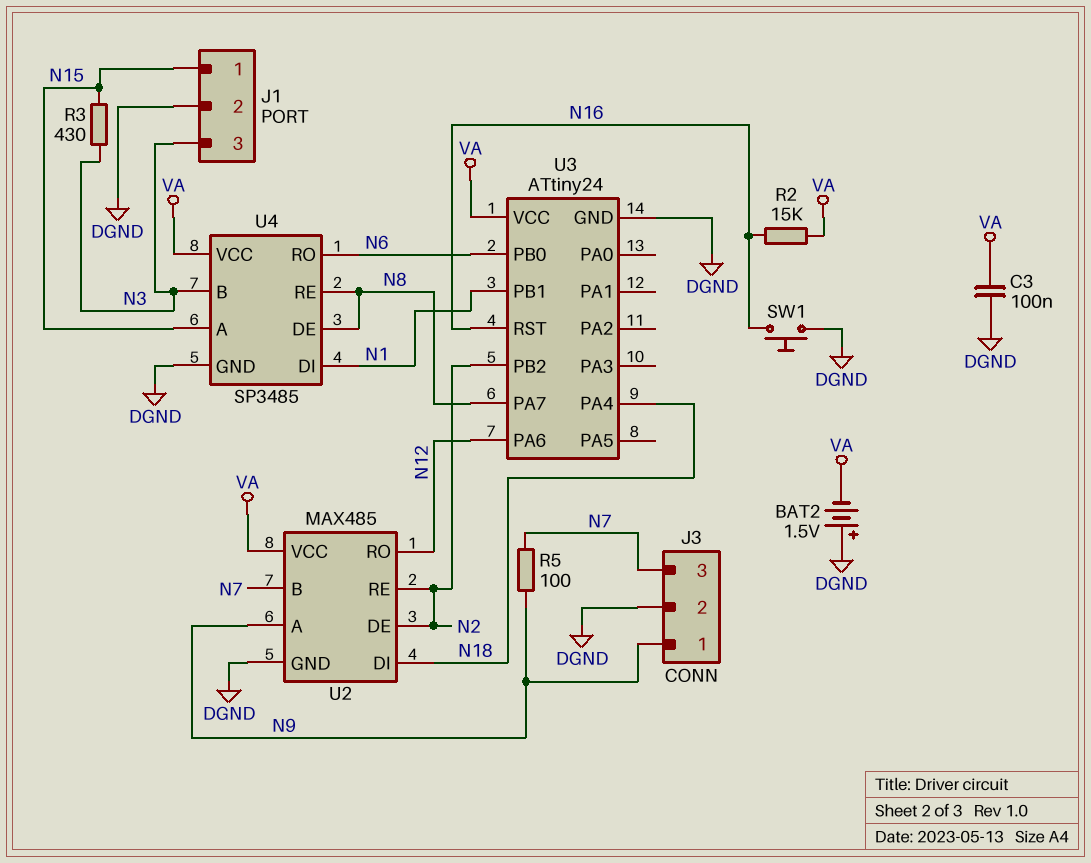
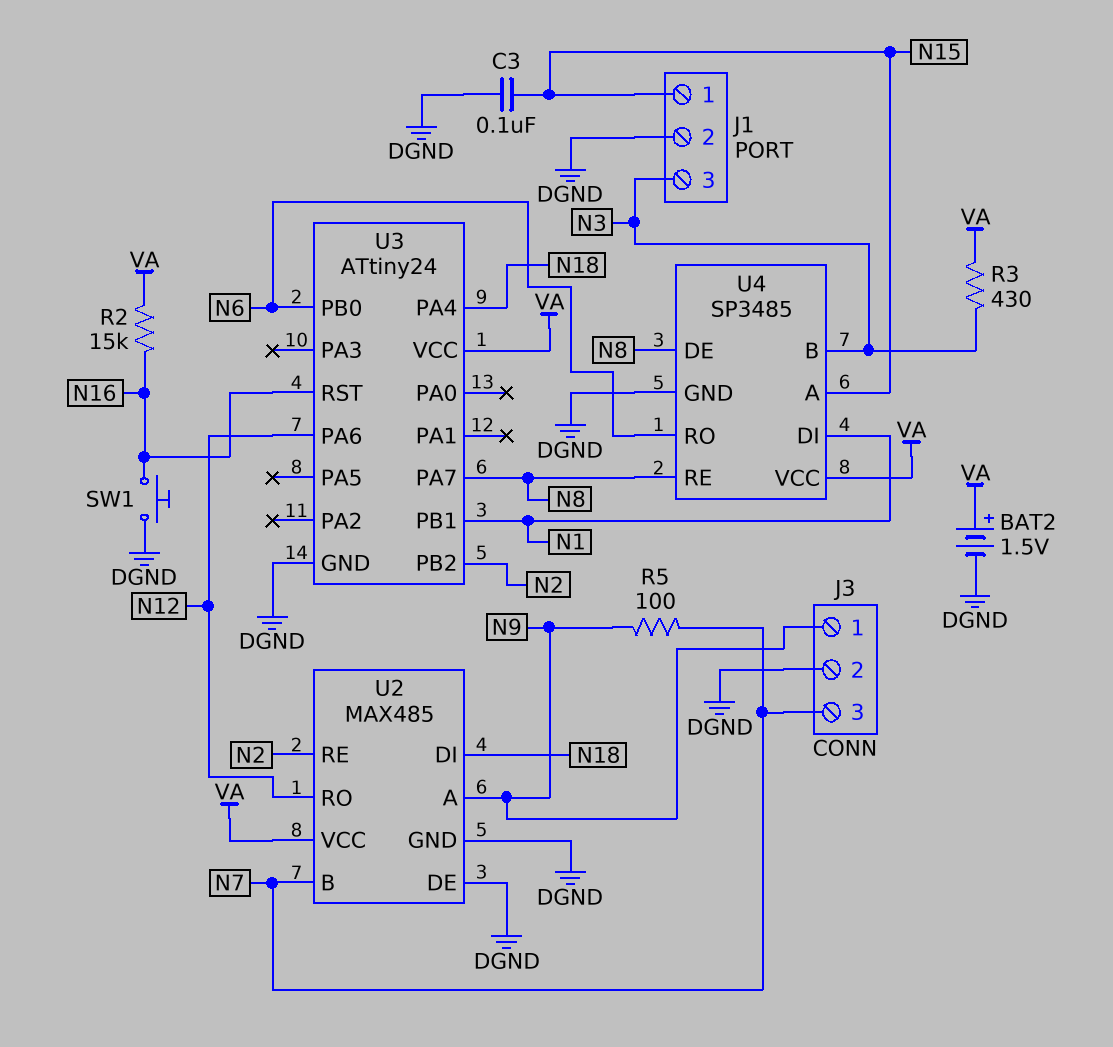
BAT2: 1.5V (plus DGND, minus VA) -> 1.5V (plus VA, minus DGND)
C3: 100nF (DGND, VA) -> 100nF (DGND, N15)
R3: 430 (N3, N15) -> 430 (N3, VA)
U2 pin DE: N2 -> DGND

